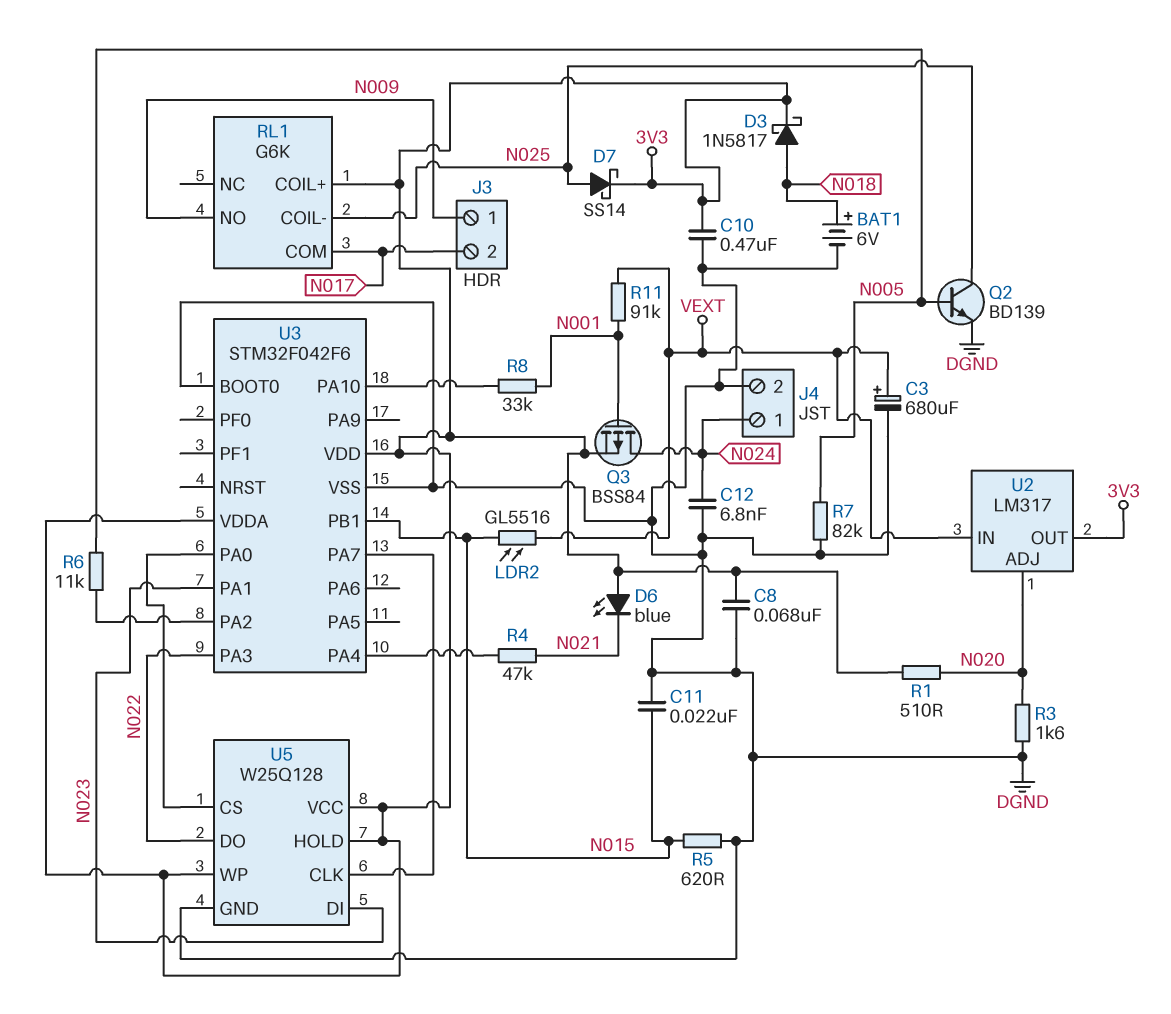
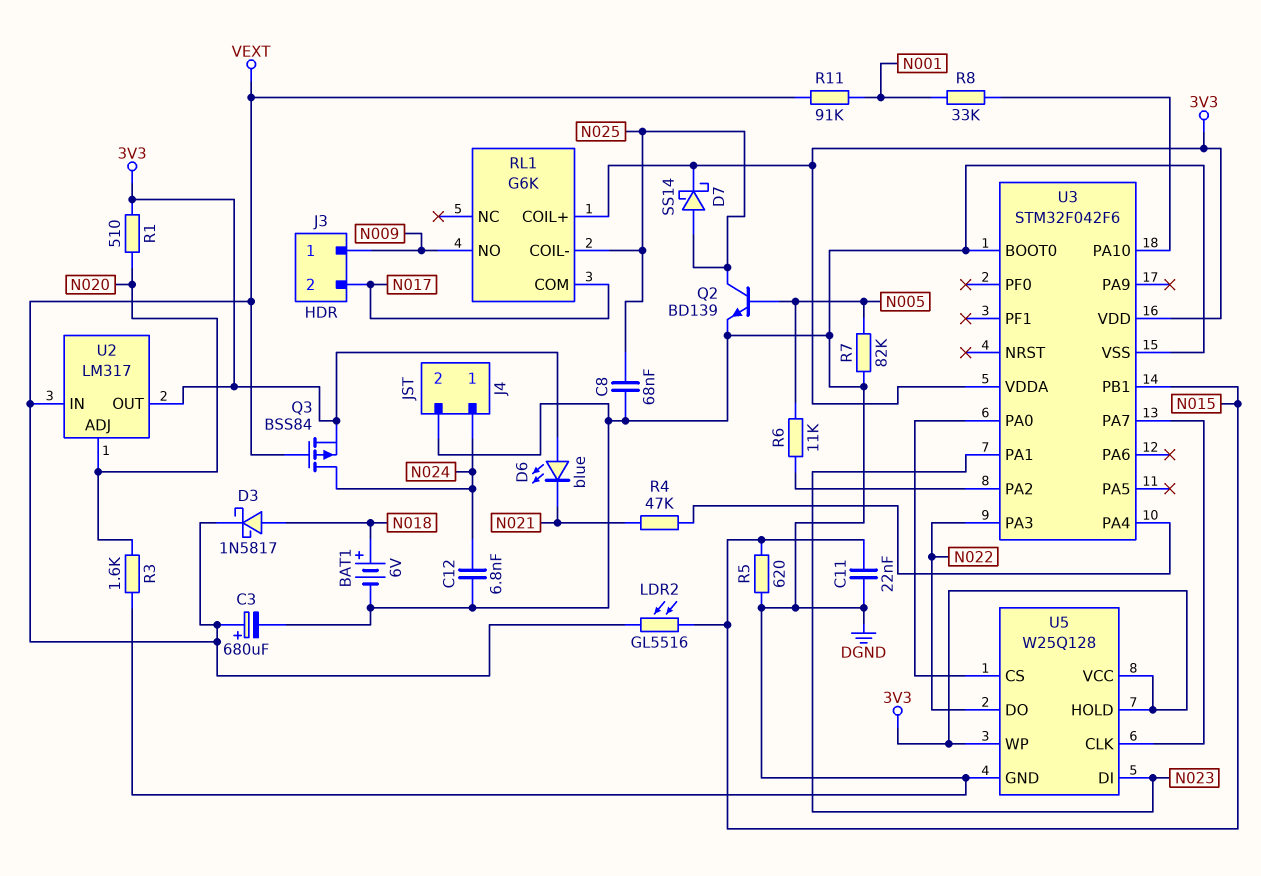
C8: 68nF (3V3, DGND) -> 68nF (DGND, N025)
C10: 470nF (3V3, DGND) -> none
D3: schottky 1N5817 (A N018, K 3V3) -> schottky 1N5817 (A N018, K VEXT)
Q3: PMOS BSS84 (G N001, D N024, S 3V3) -> PMOS BSS84 (G VEXT, D N024, S 3V3)

